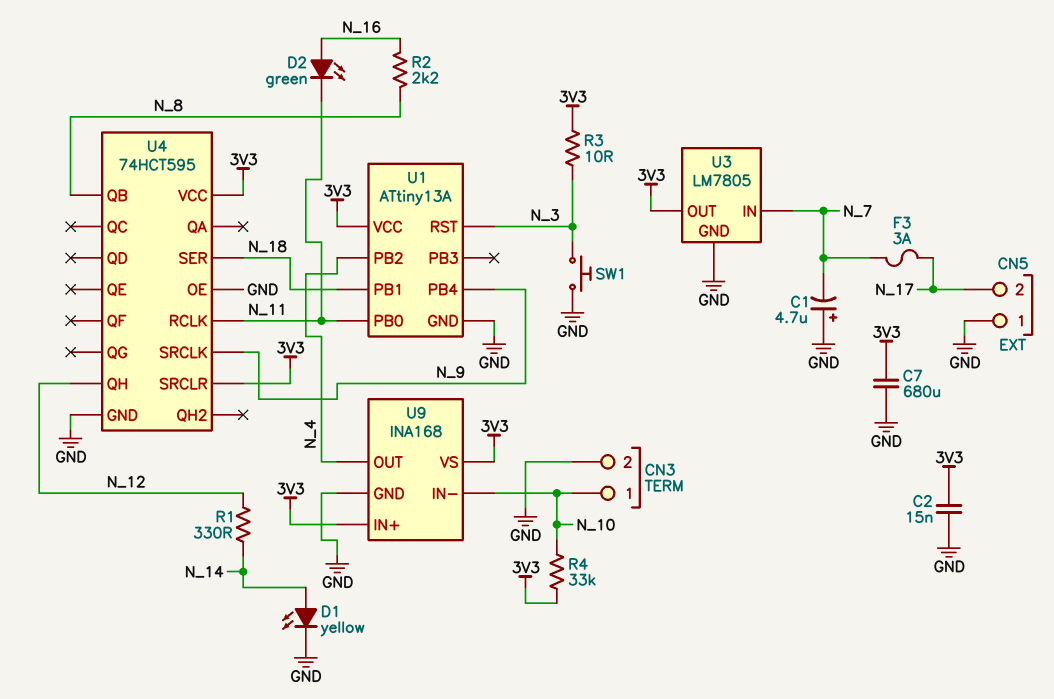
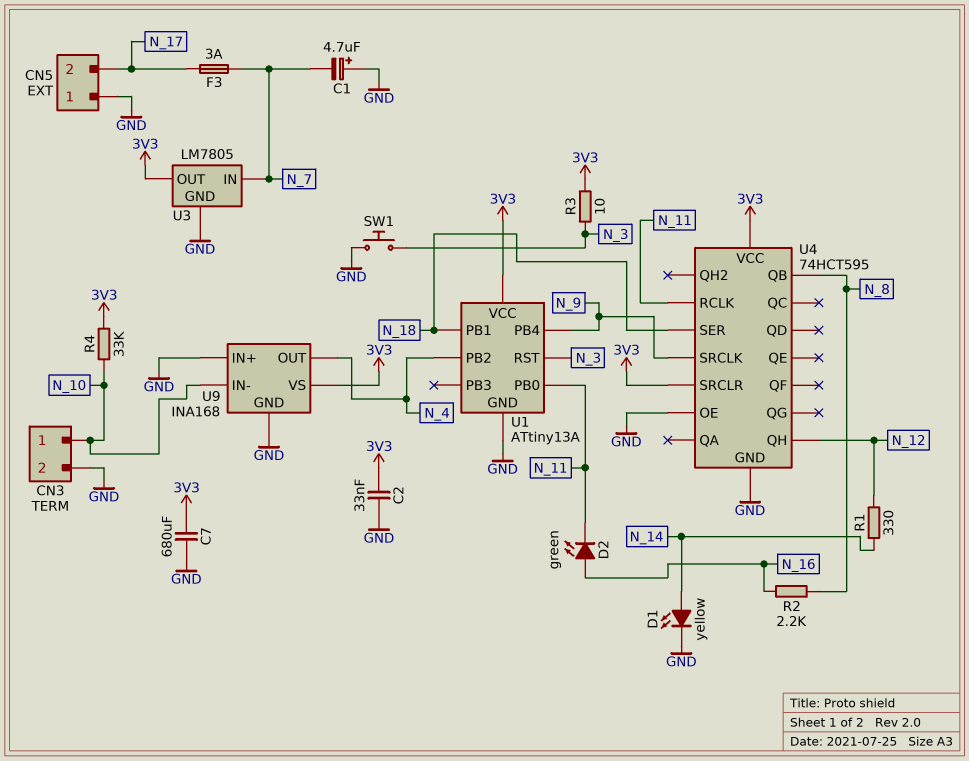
C2: 15nF (3V3, GND) -> 33nF (3V3, GND)
U9 pin IN+: 3V3 -> GND

